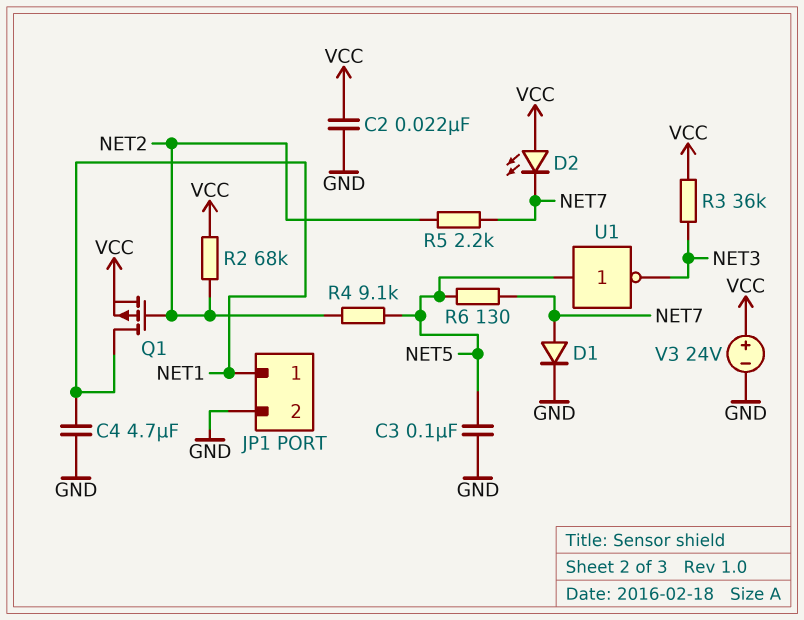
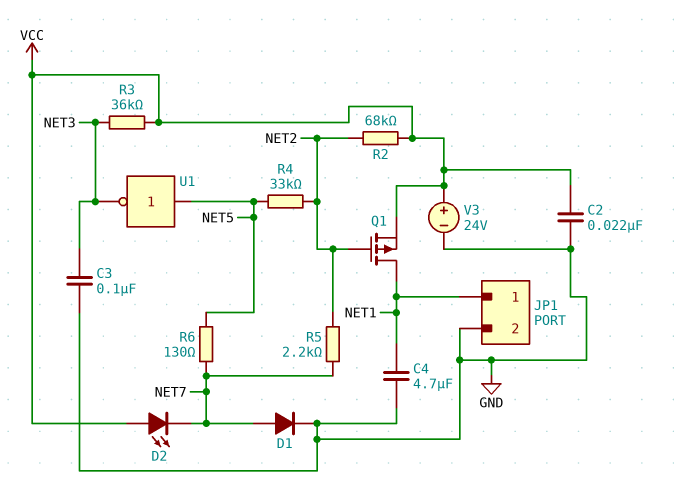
C3: 100nF (GND, NET5) -> 100nF (GND, NET3)
R4: 9.1k (NET2, NET5) -> 33k (NET2, NET5)

